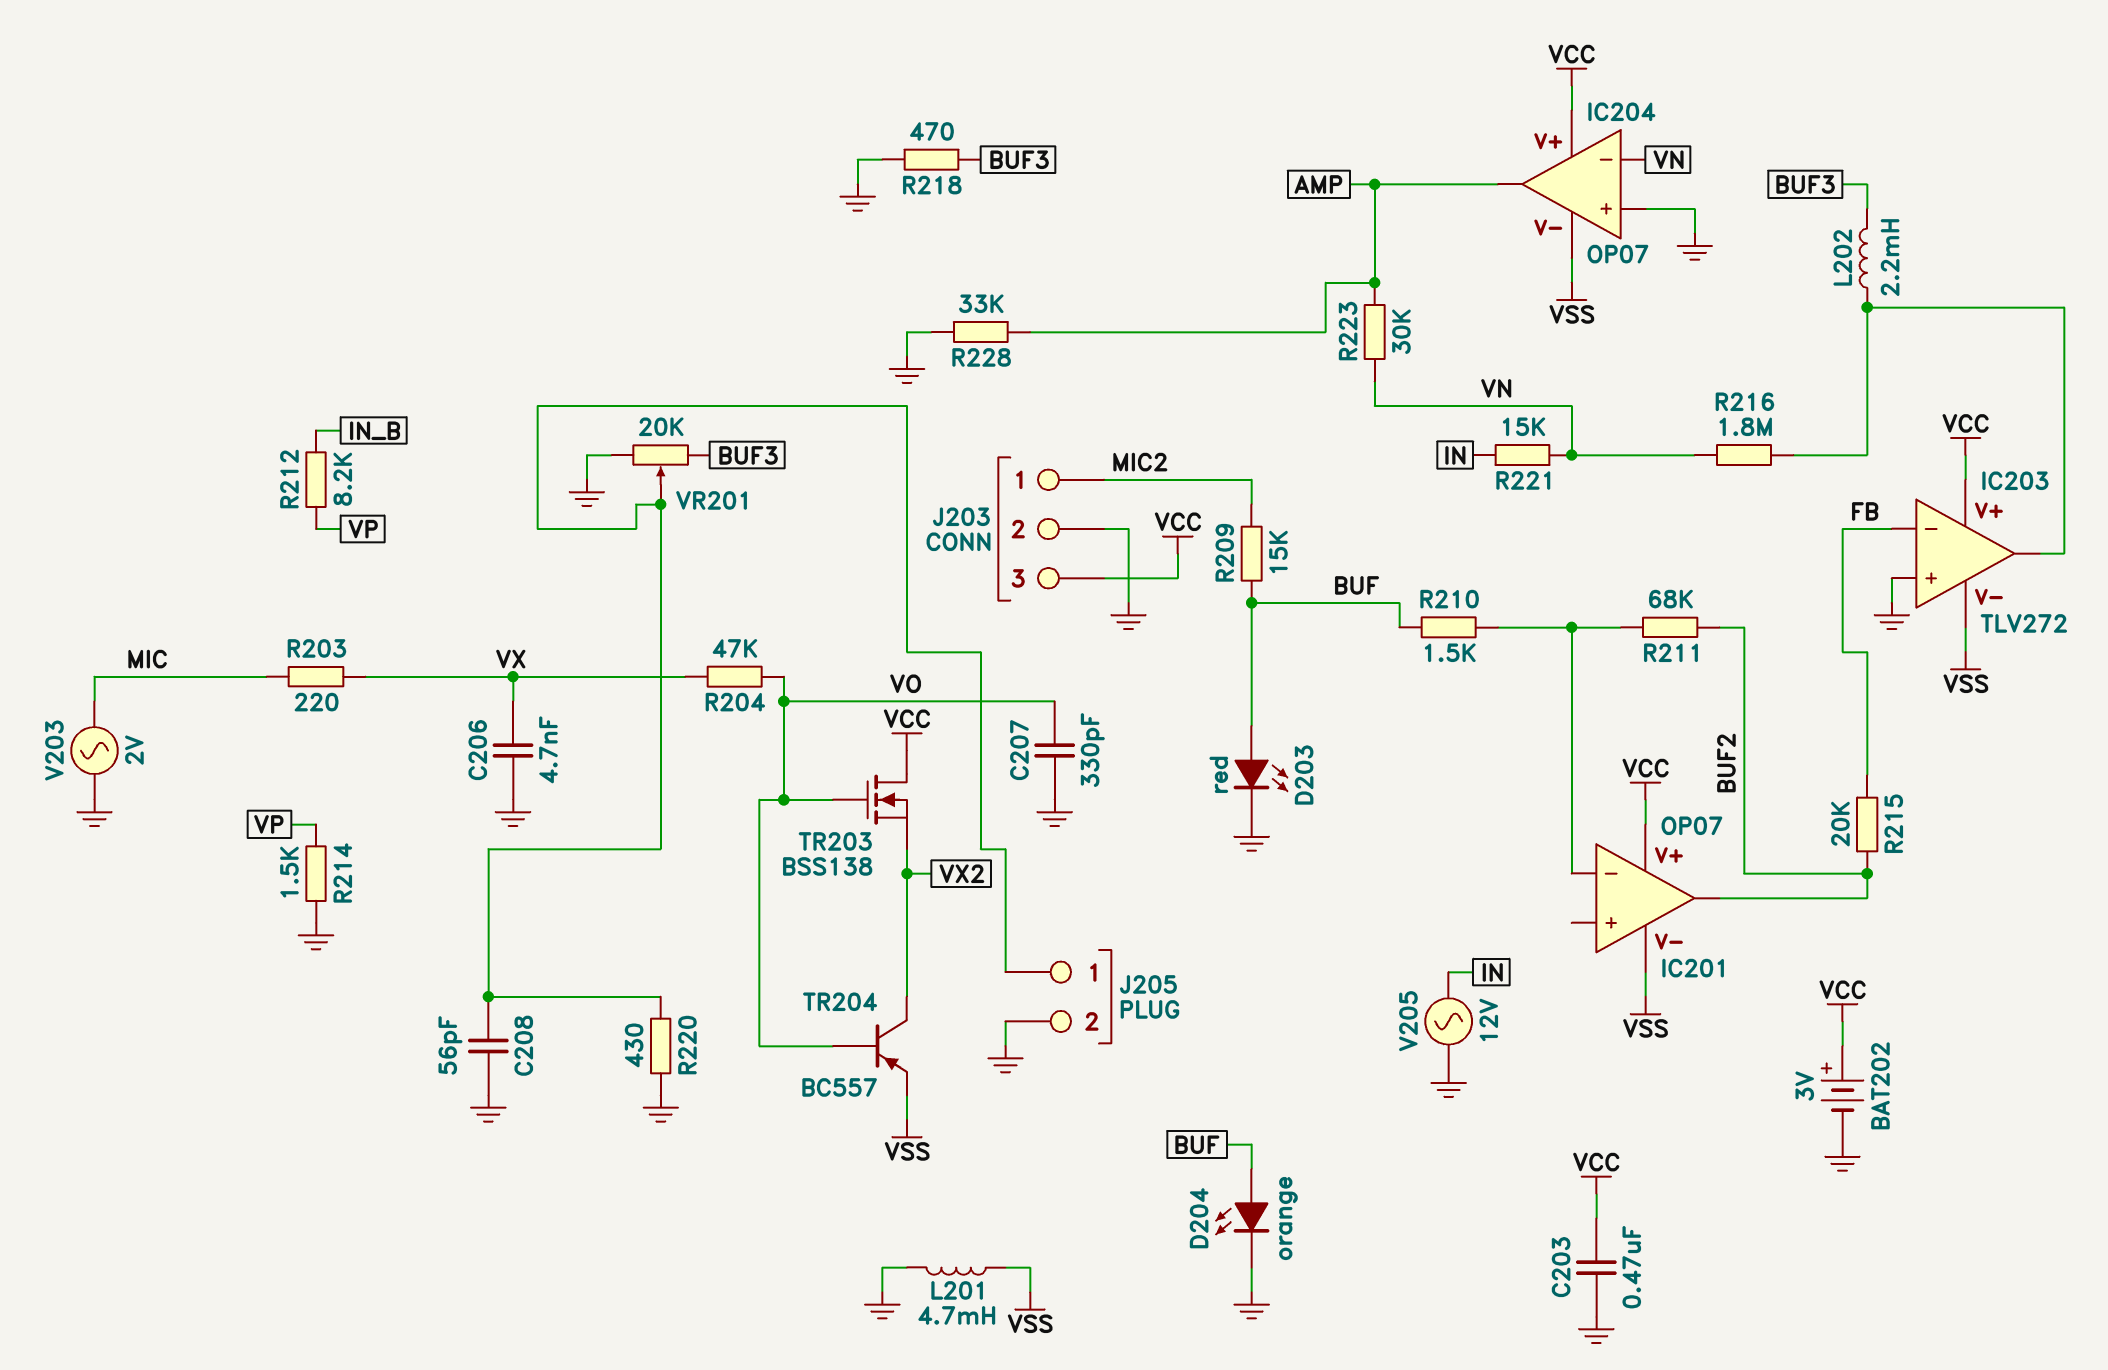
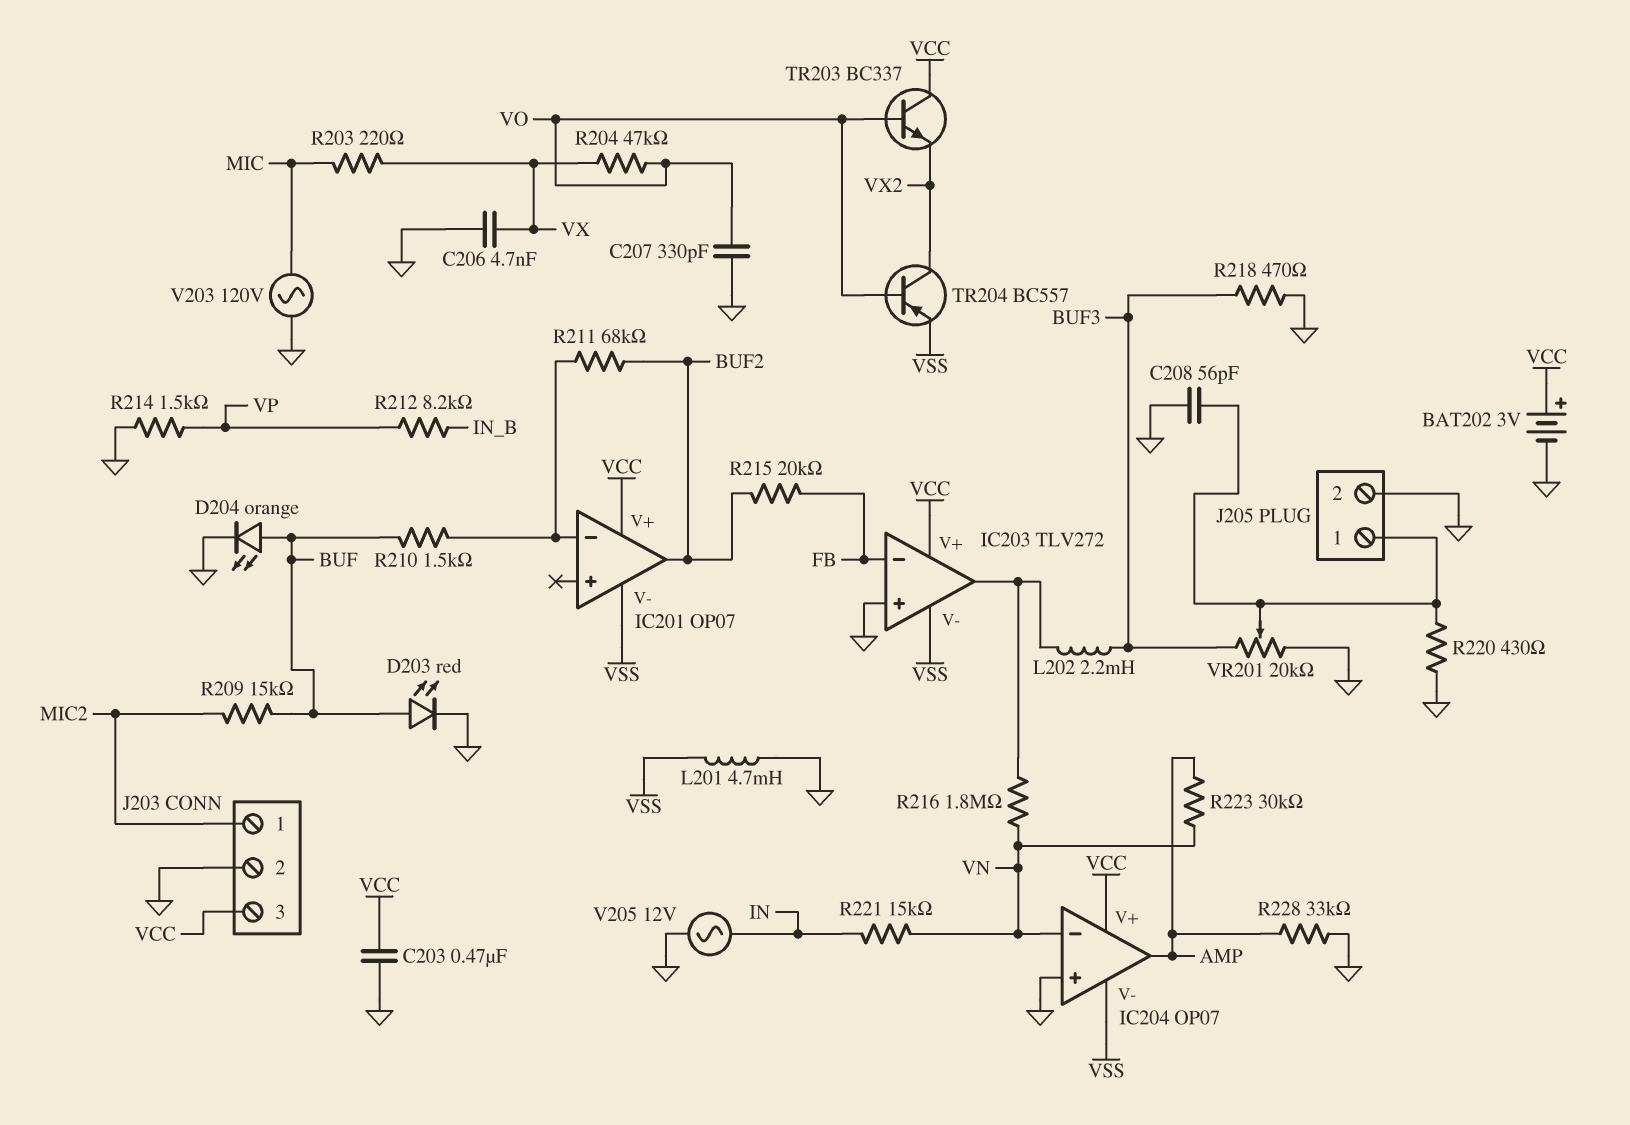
TR203: NMOS BSS138 (G VO, D VCC, S VX2) -> NPN BC337 (B VO, C VCC, E VX2)
V203: AC 2V (GND, MIC) -> AC 120V (GND, MIC)

